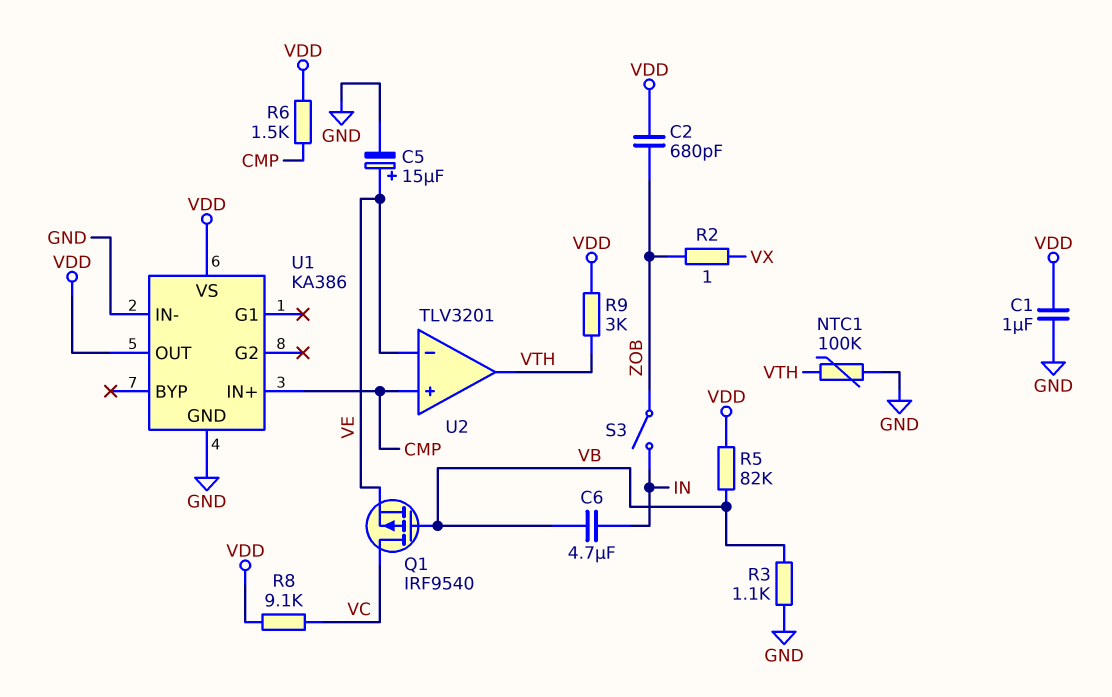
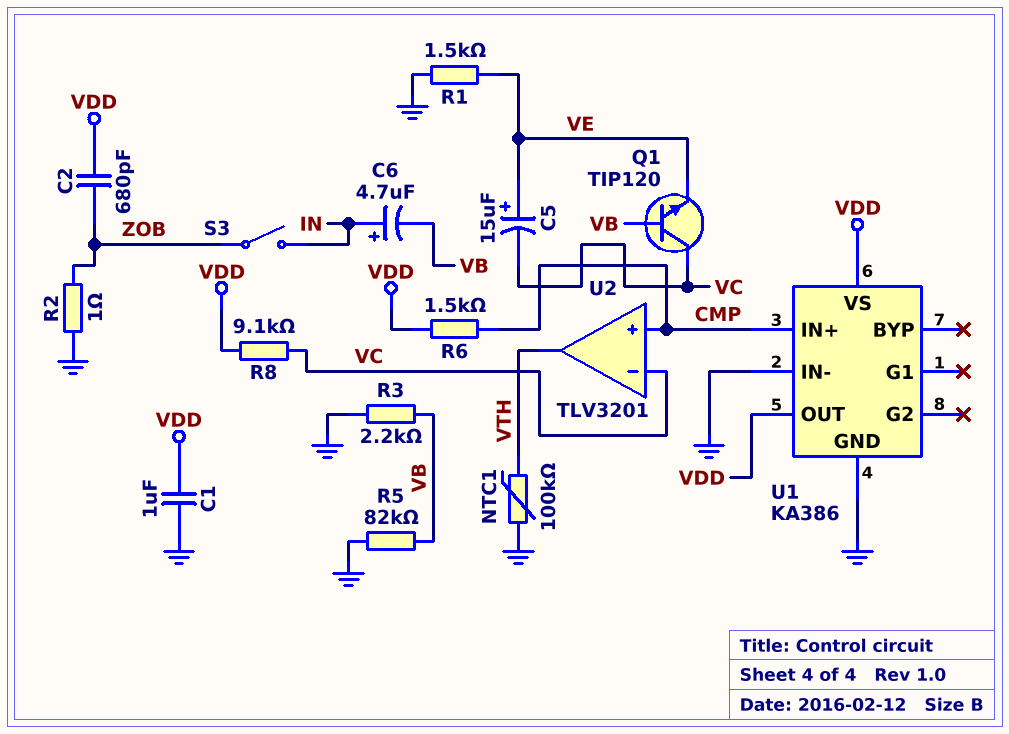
C5: 15uF (plus VE, minus GND) -> 15uF (plus VE, minus VC)
C6: 4.7uF (IN, VB) -> 4.7uF (plus IN, minus VB)
Q1: PMOS IRF9540 (G VB, D VC, S VE) -> NPN TIP120 (B VB, C VC, E VE)
R1: none -> 1.5k (GND, VE)
R2: 1 (VX, ZOB) -> 1 (GND, ZOB)
R3: 1.1k (GND, VB) -> 2.2k (GND, VB)
R5: 82k (VB, VDD) -> 82k (GND, VB)
R9: 3k (VDD, VTH) -> none
U2 pin in-: VE -> VC

